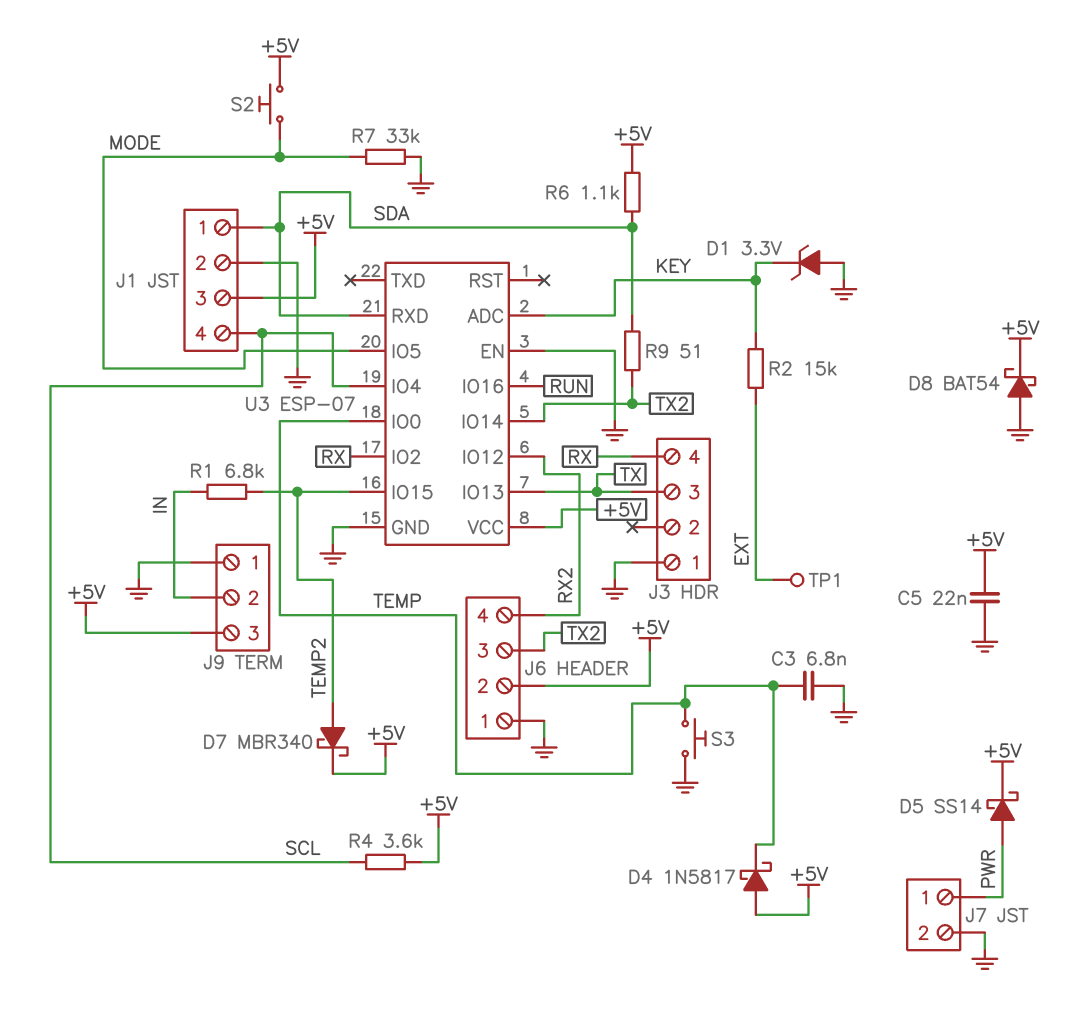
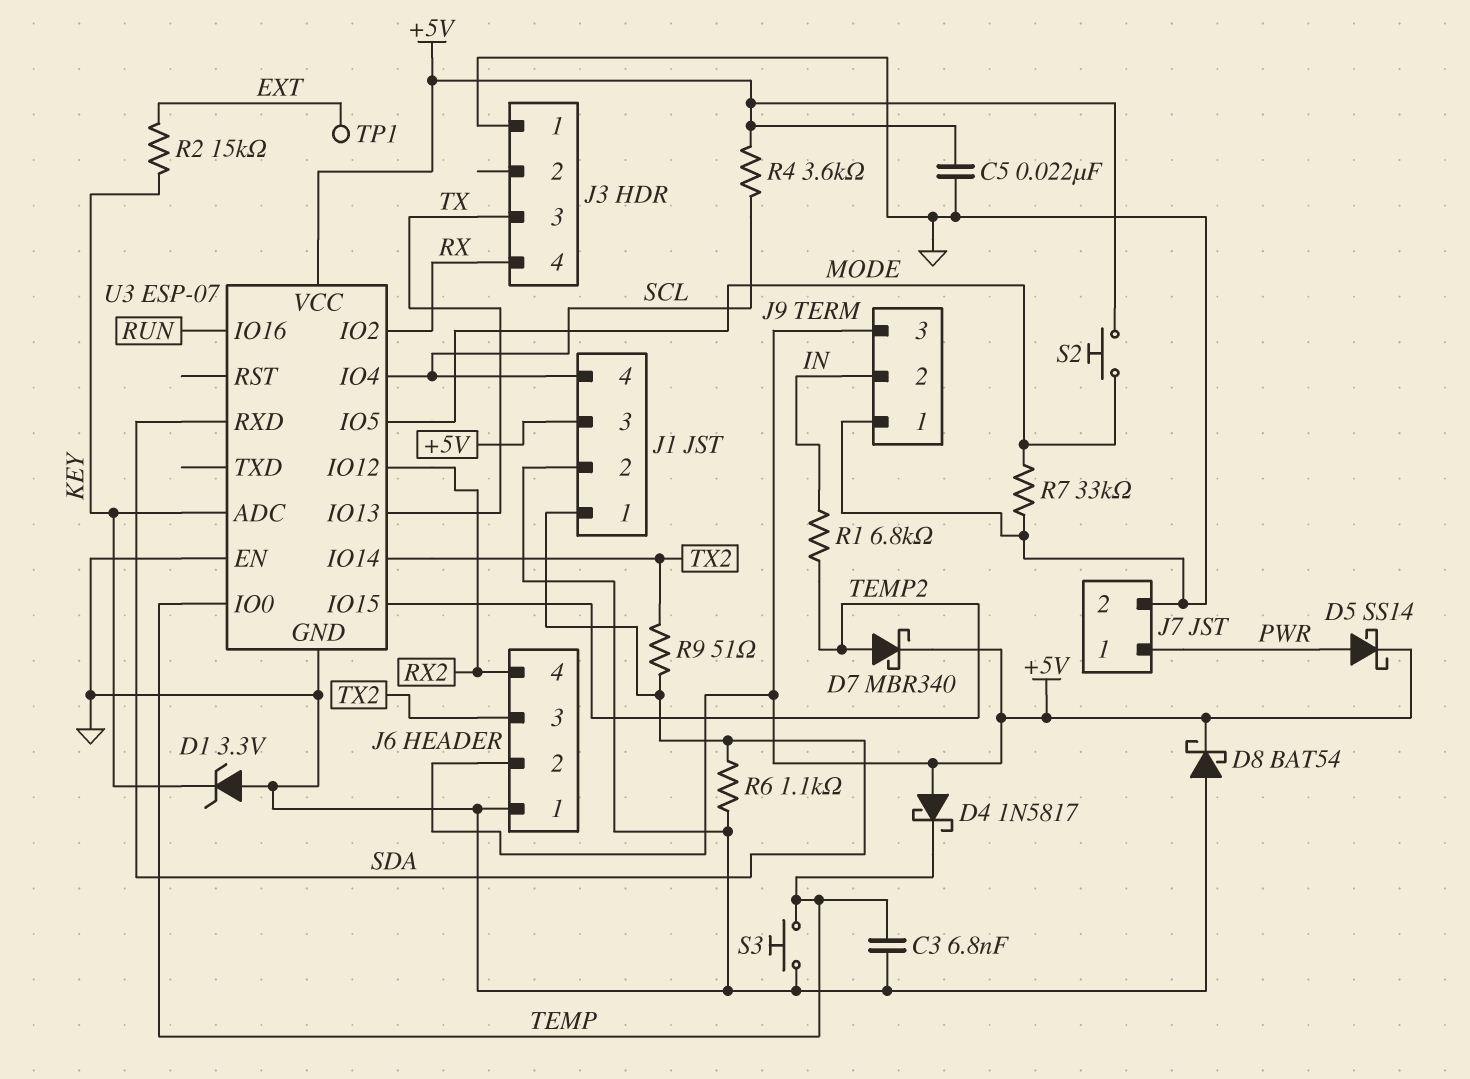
R6: 1.1k (+5V, SDA) -> 1.1k (GND, SDA)

